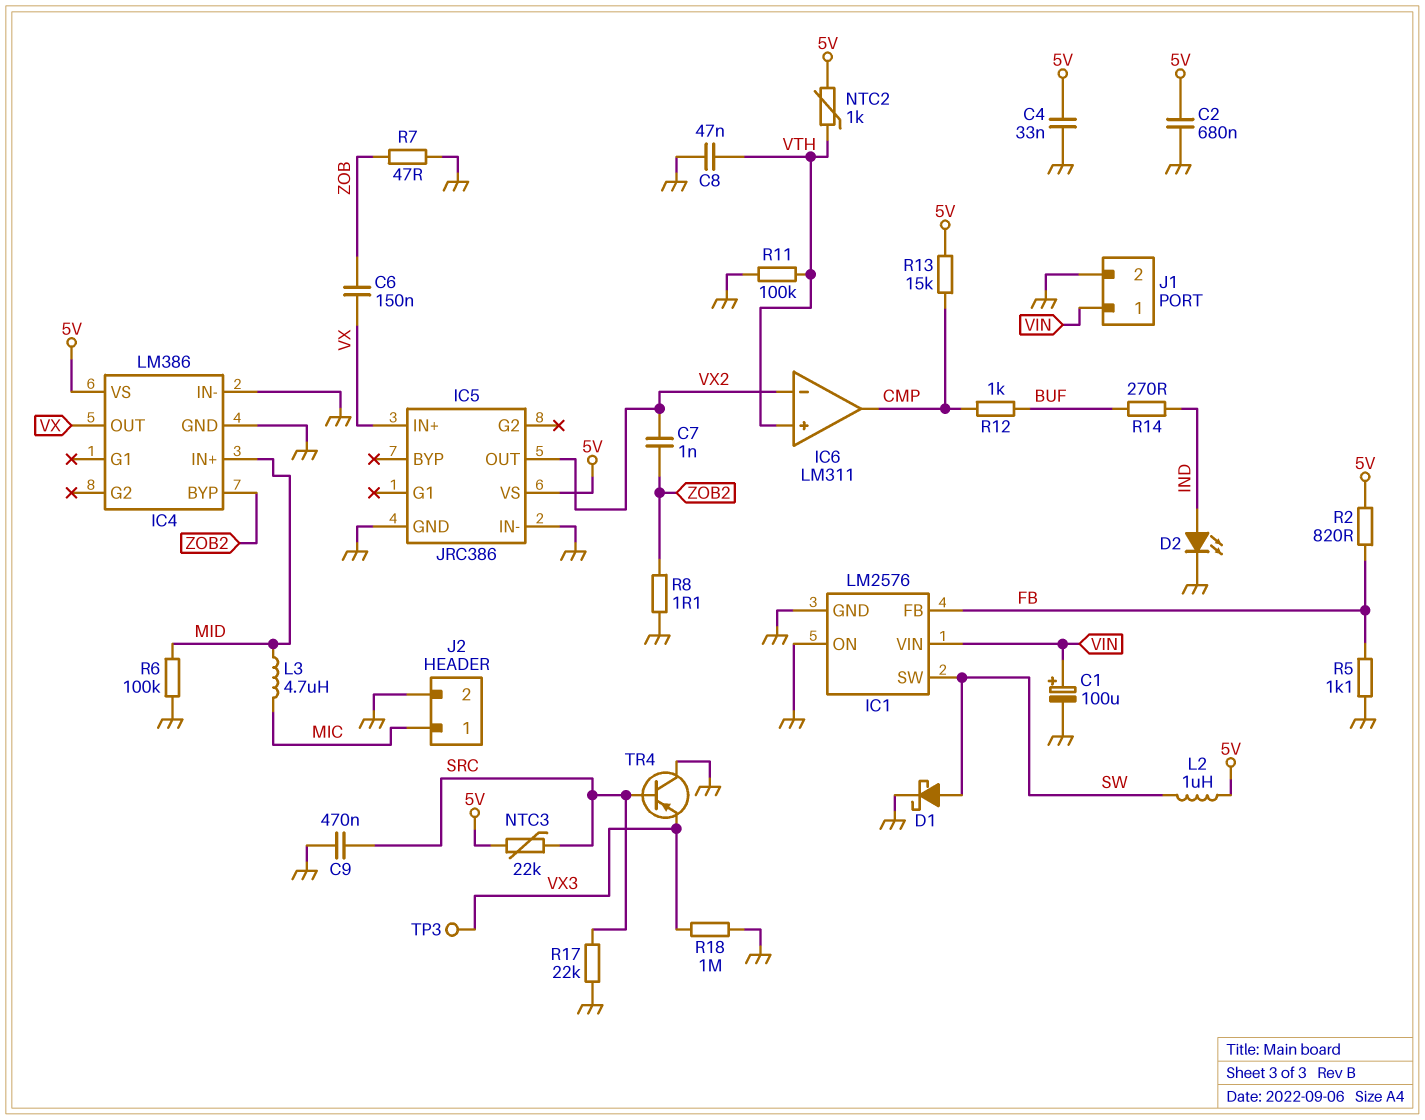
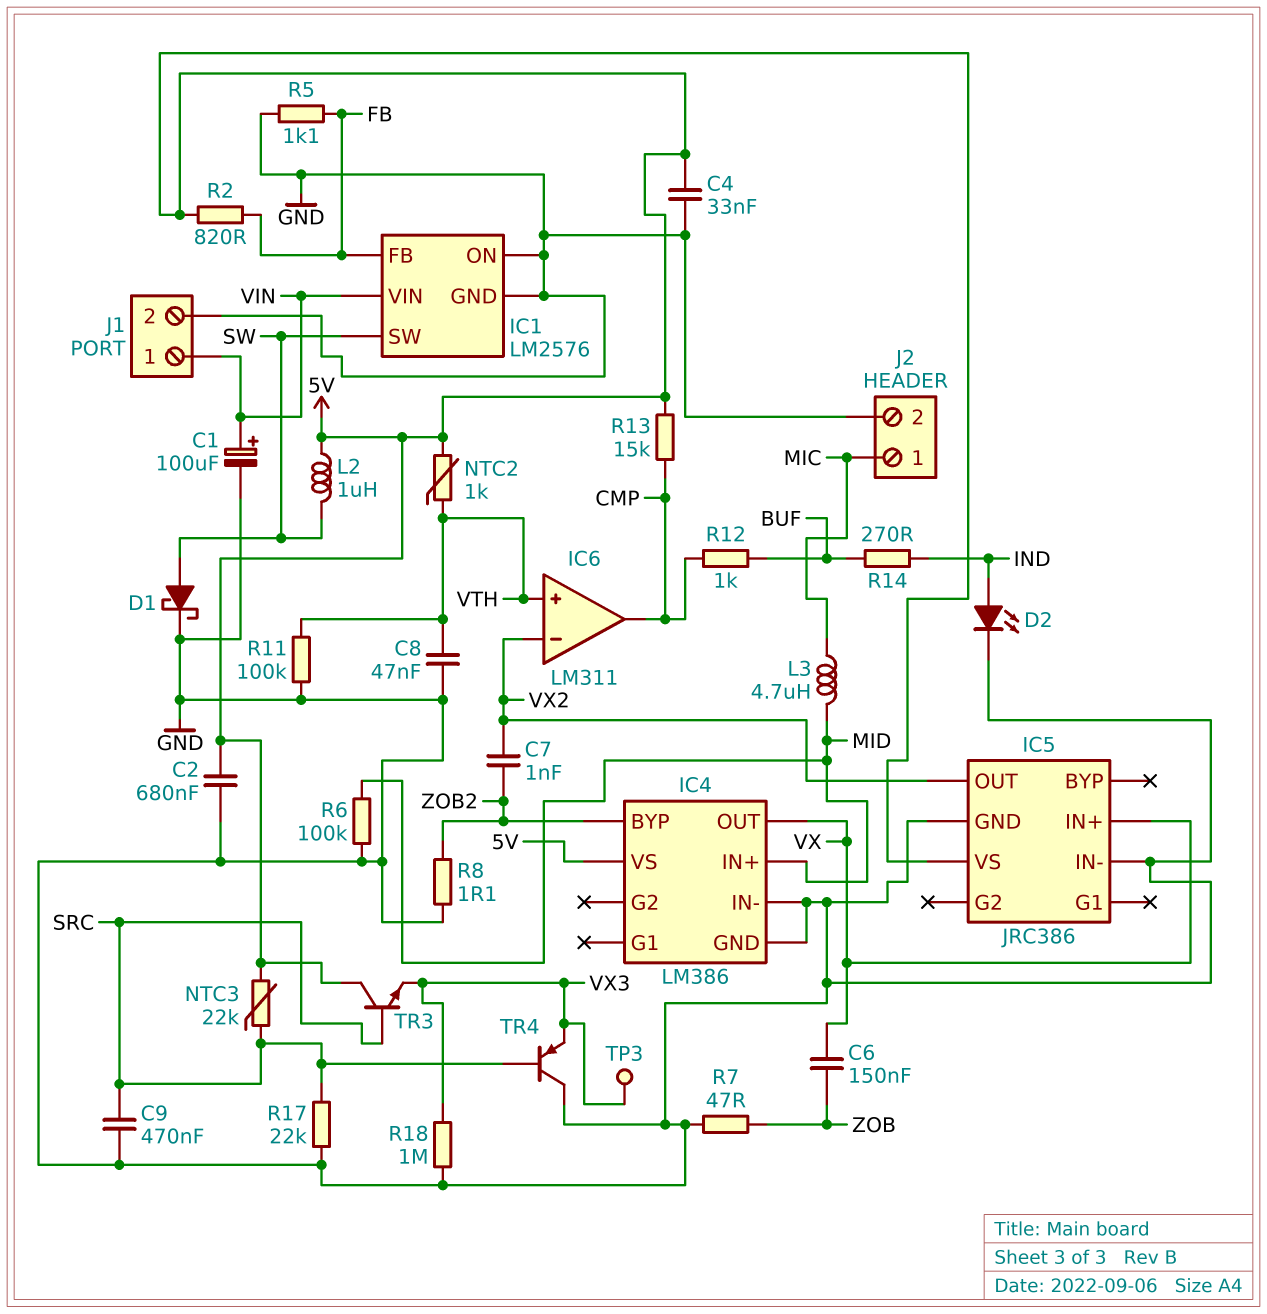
TR3: none -> NPN (B SRC, C 5V, E VX3)

